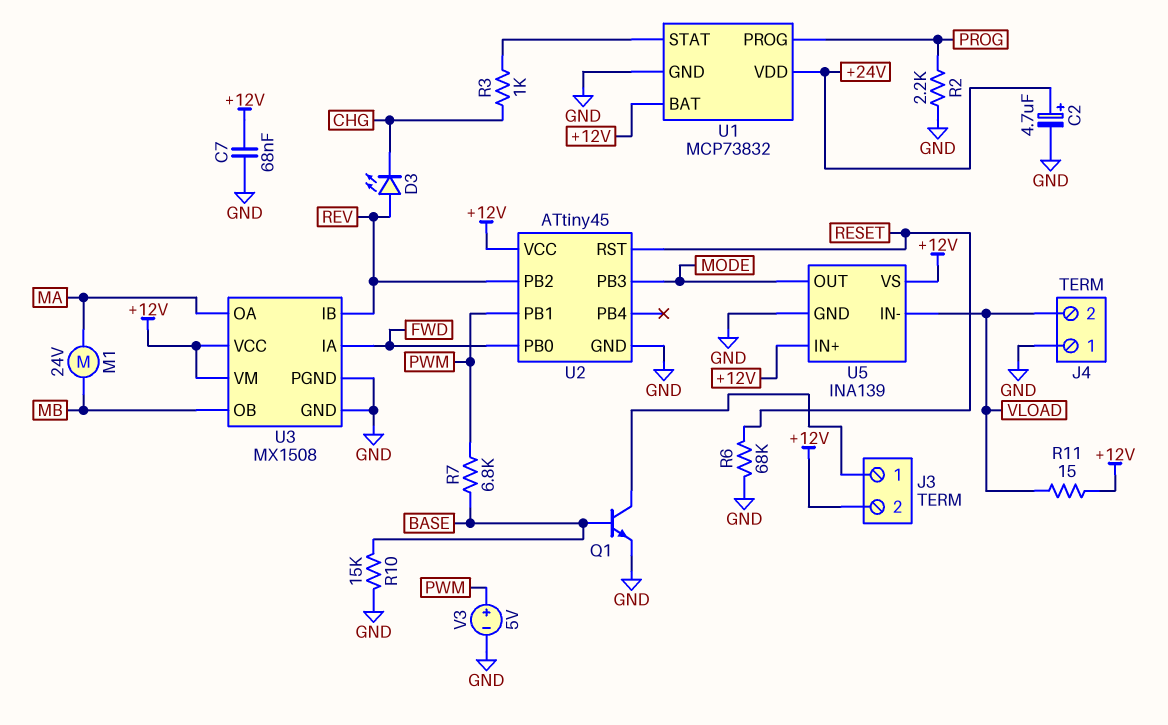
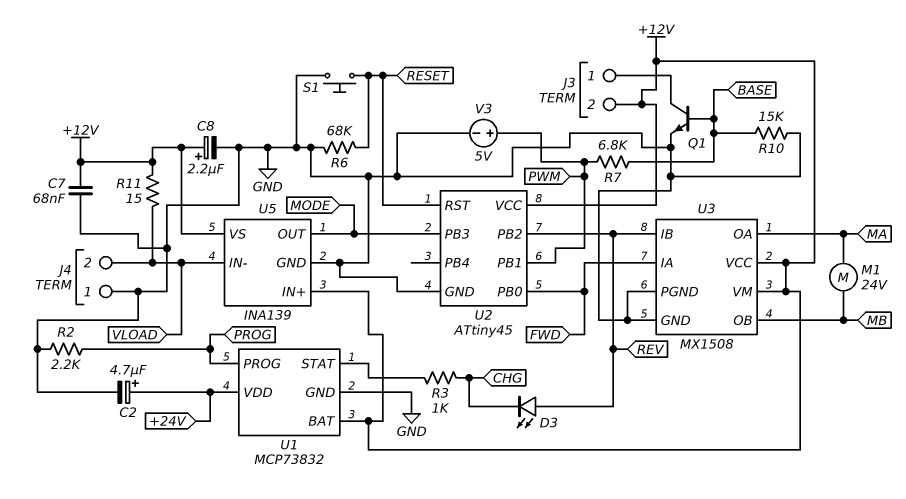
C8: none -> 2.2uF (plus +12V, minus GND)
S1: none -> button (GND, RESET)

